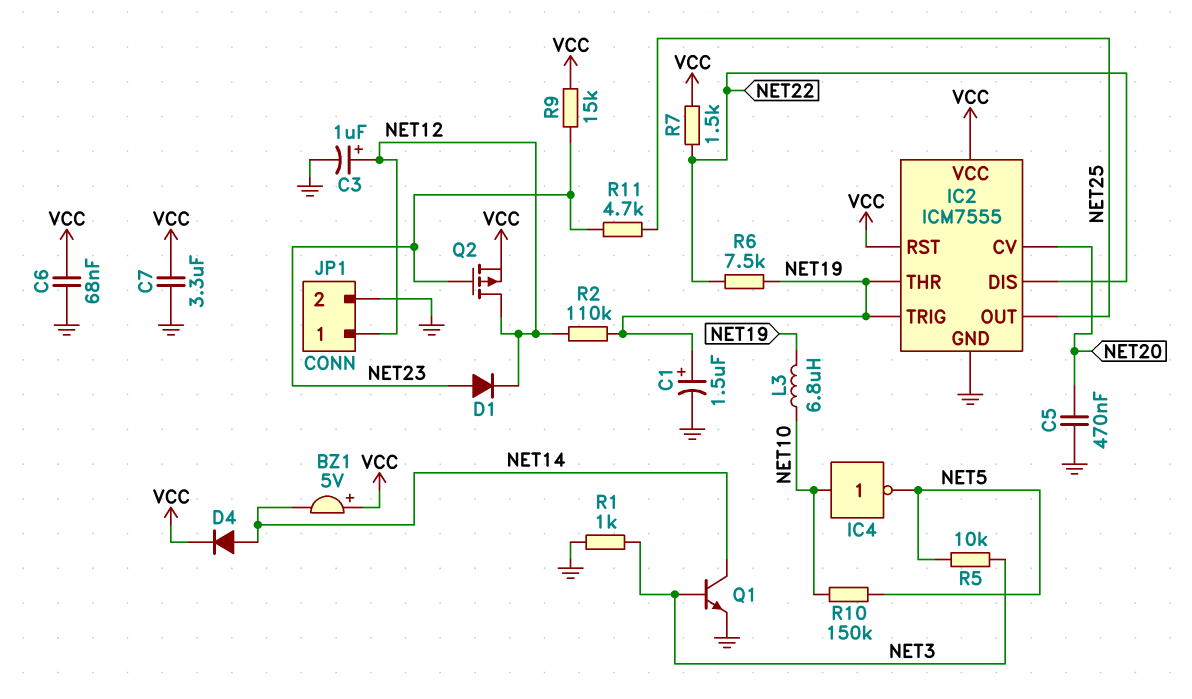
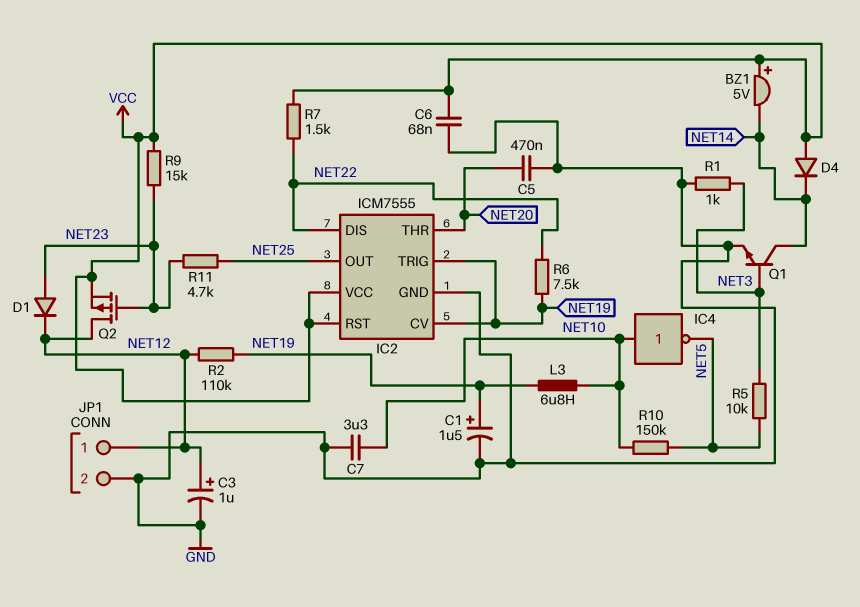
C7: 3.3uF (GND, VCC) -> 3.3uF (GND, NET10)
D4: diode (A NET14, K VCC) -> diode (A VCC, K NET14)
IC2 pin CV: NET20 -> NET19
IC2 pin THR: NET19 -> NET20

